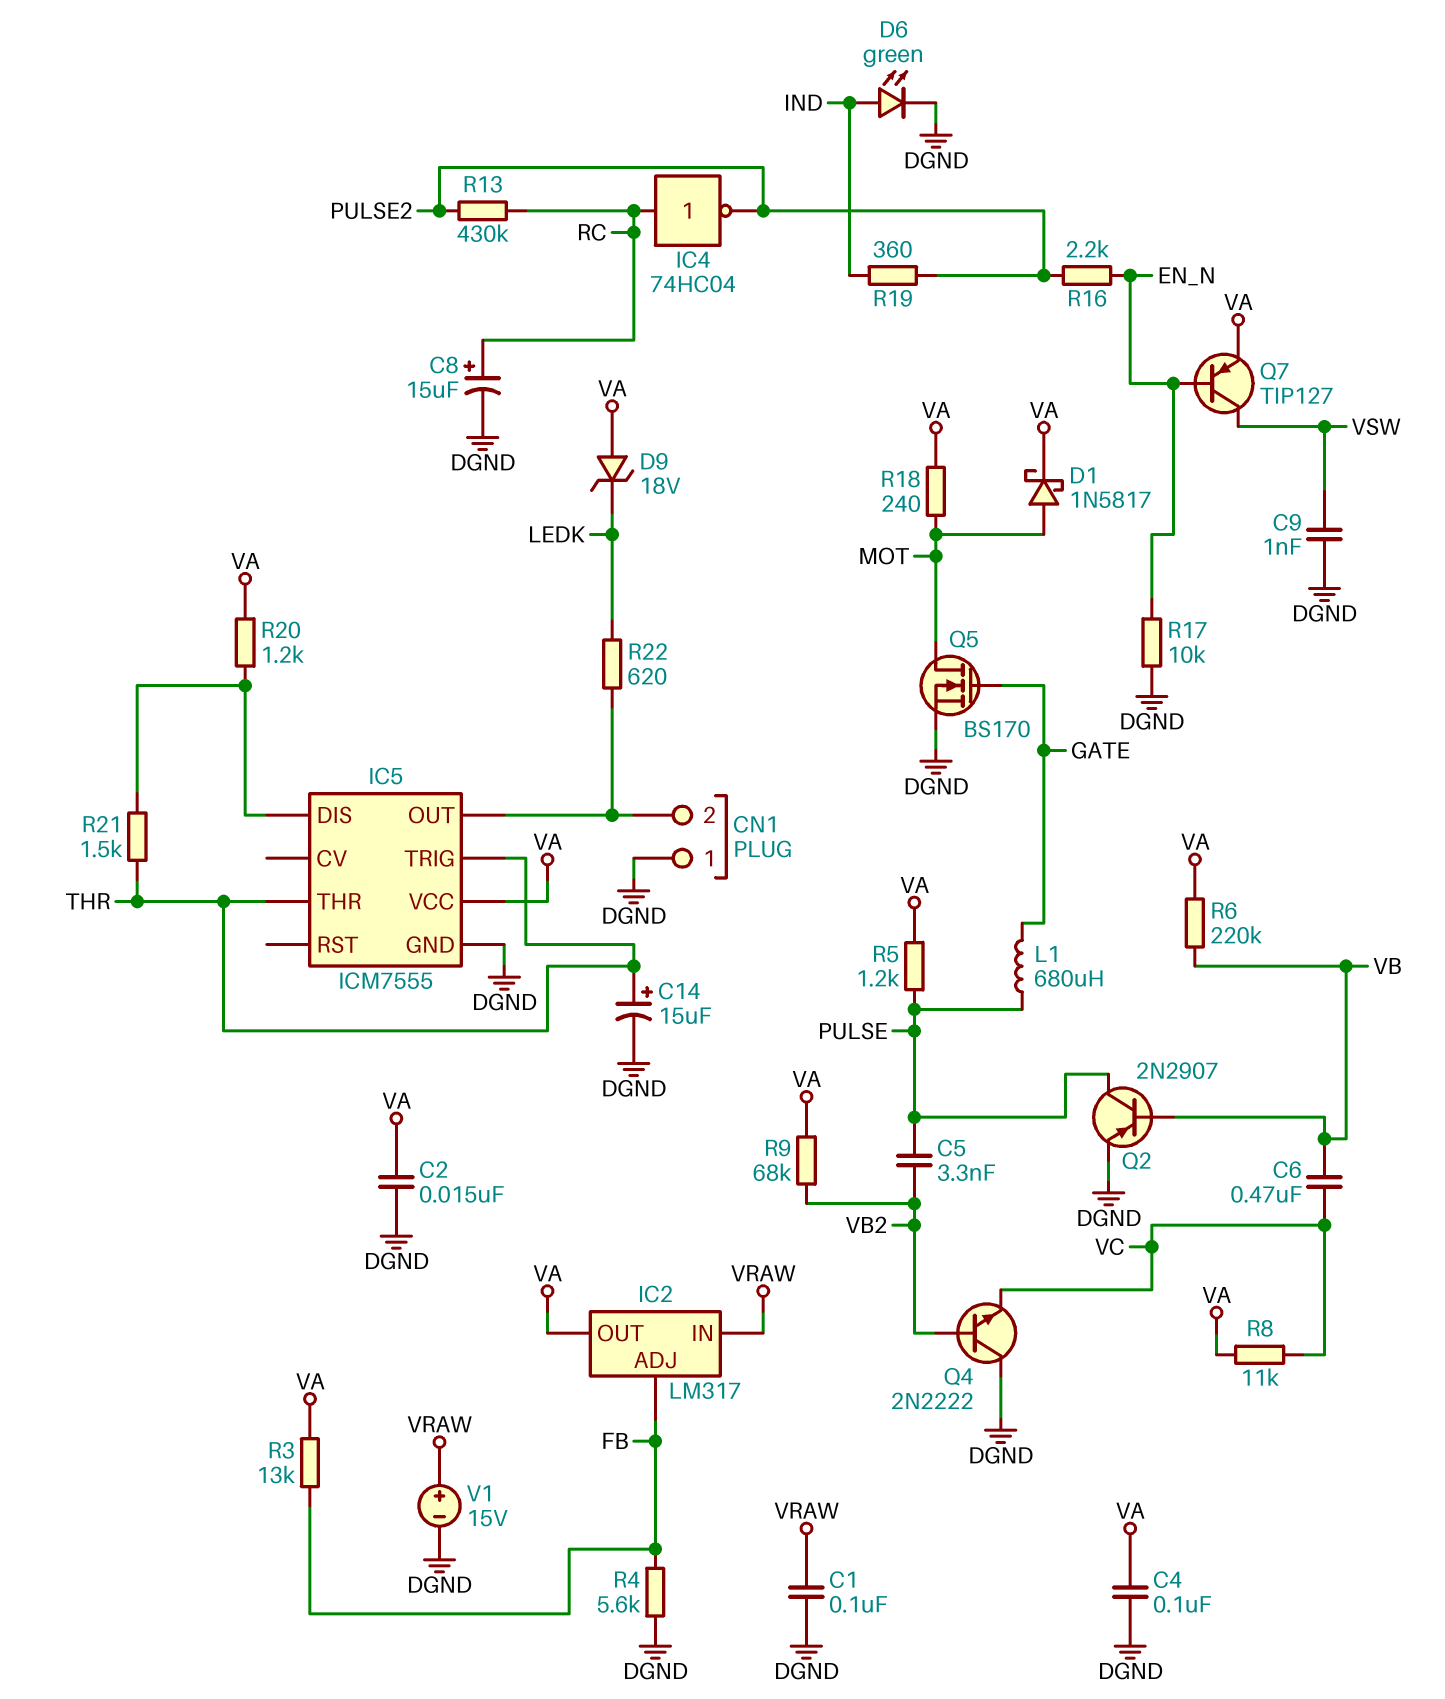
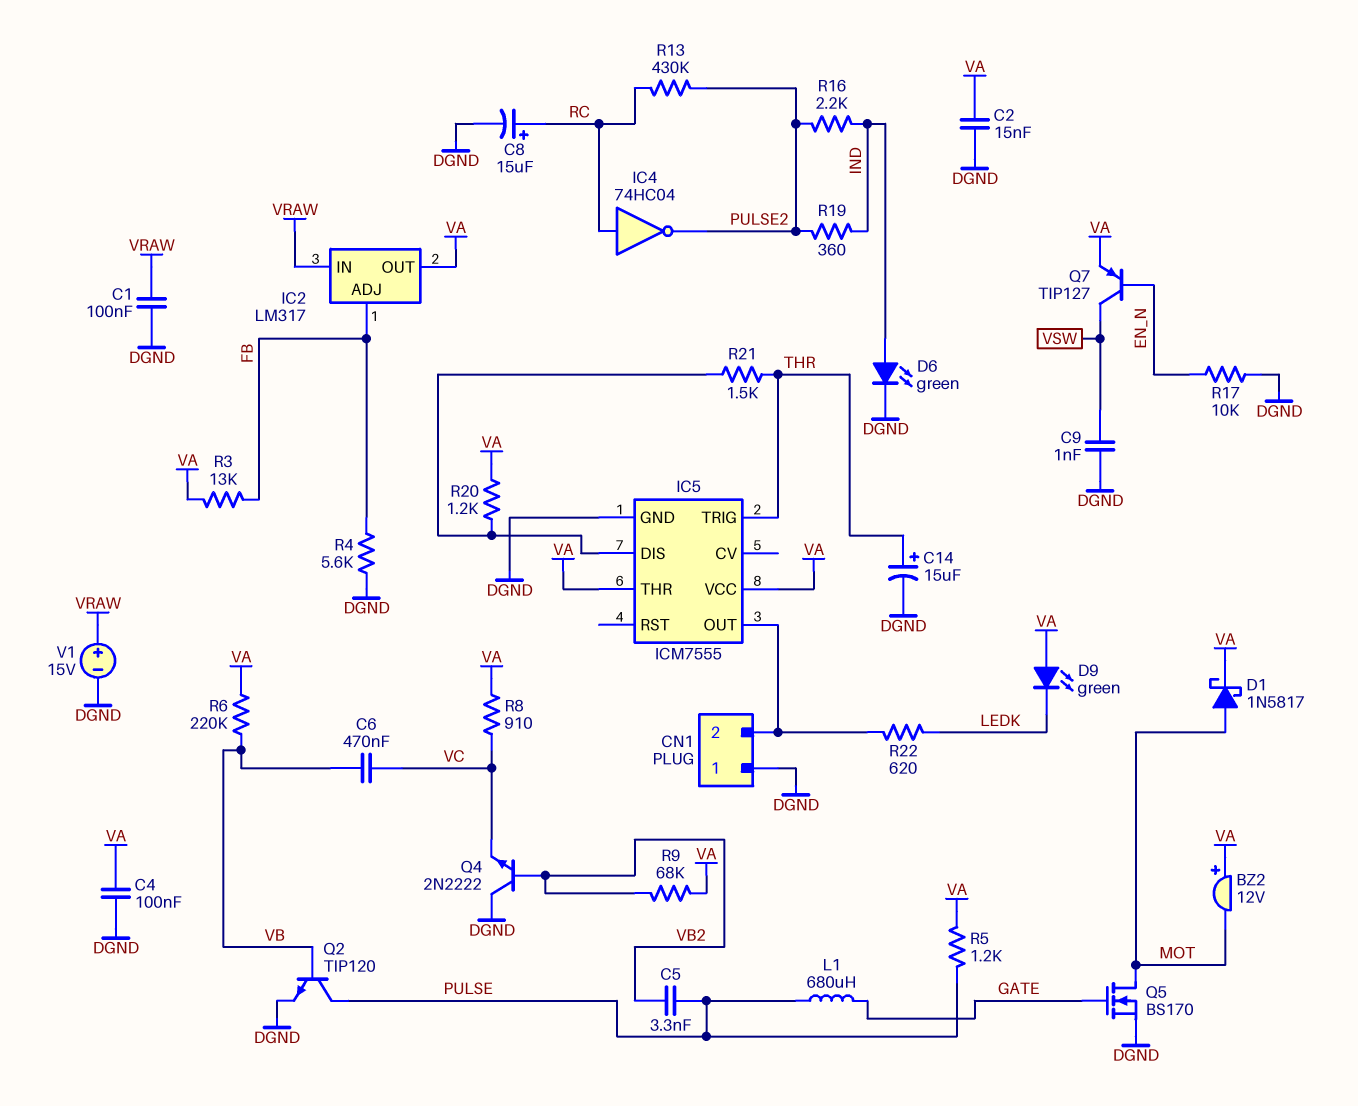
BZ2: none -> buzzer 12V (plus VA, minus MOT)
D9: zener 18V (A VA, K LEDK) -> LED green (A VA, K LEDK)
IC5 pin THR: THR -> VA
Q2: PNP 2N2907 (B VB, C PULSE, E DGND) -> NPN TIP120 (B VB, C PULSE, E DGND)
R8: 11k (VA, VC) -> 910 (VA, VC)
R16: 2.2k (EN_N, PULSE2) -> 2.2k (IND, PULSE2)
R18: 240 (MOT, VA) -> none

